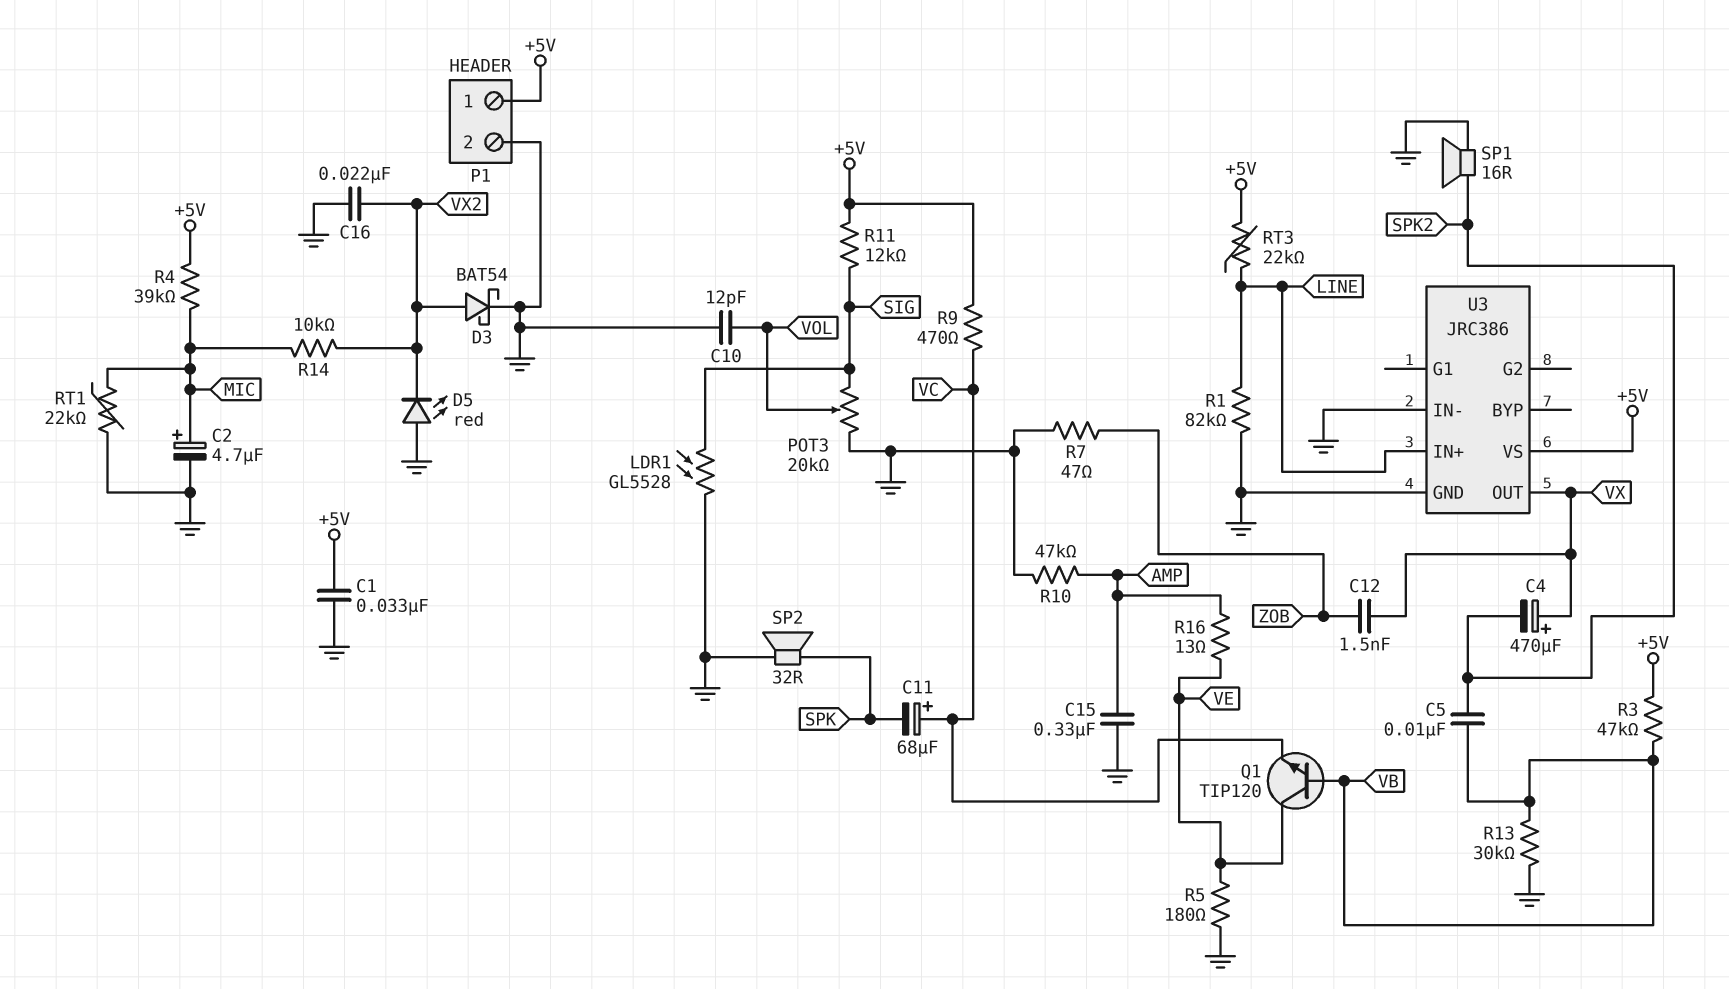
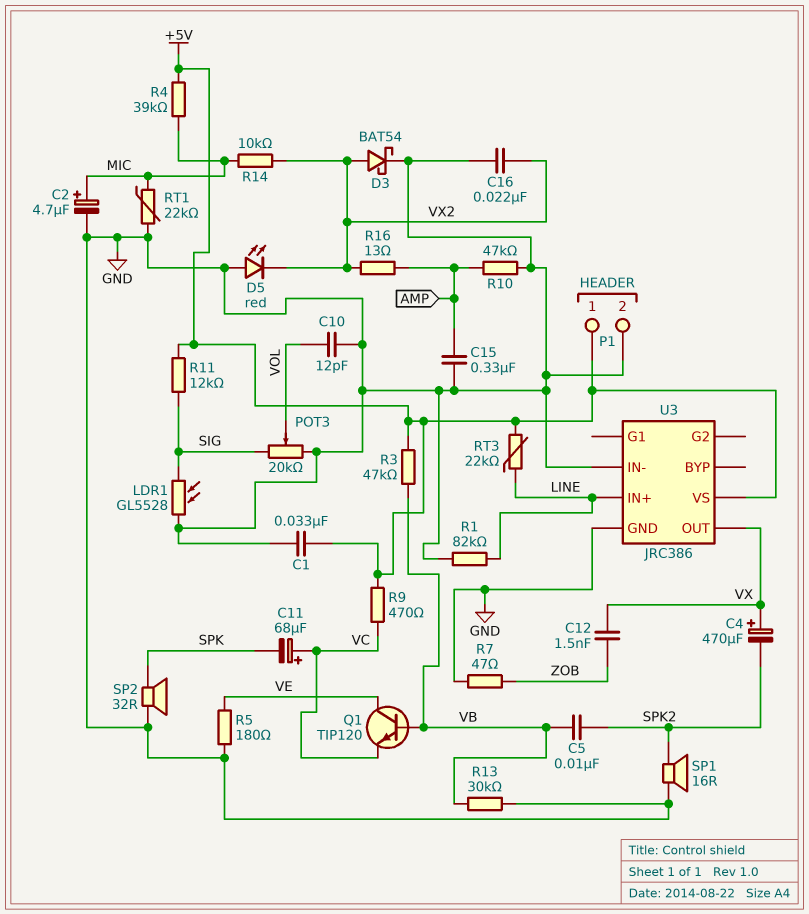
R16: 13 (AMP, VE) -> 13 (AMP, VX2)

